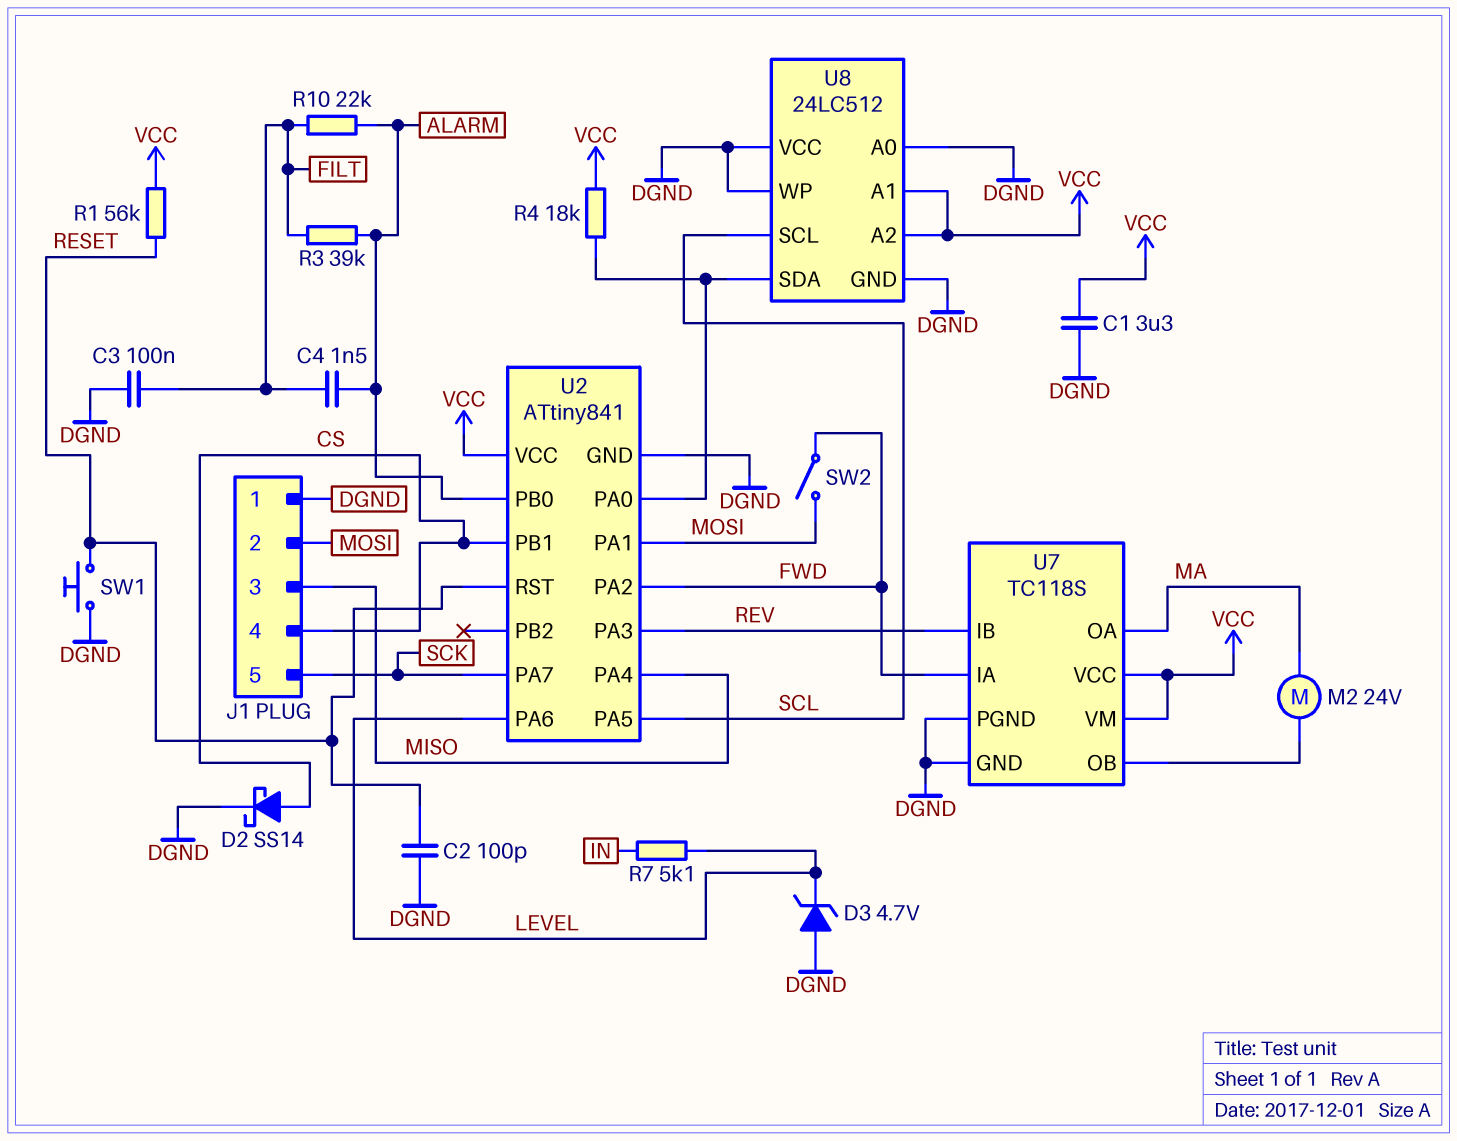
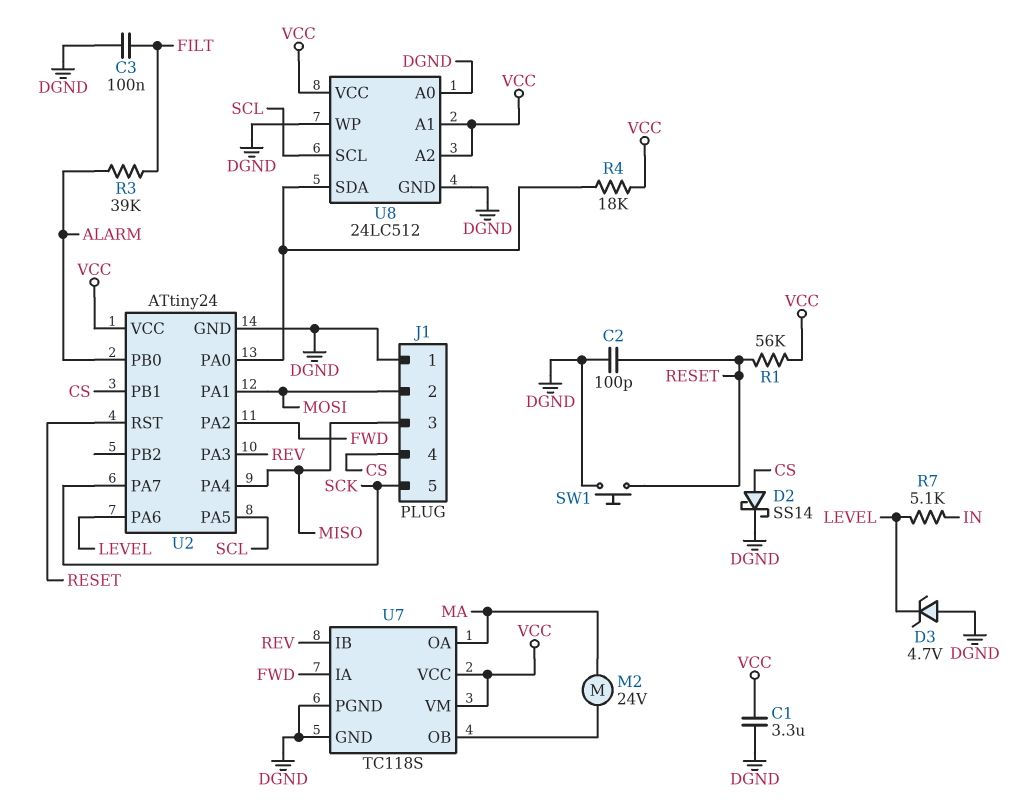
C4: 1.5nF (ALARM, FILT) -> none
R10: 22k (ALARM, FILT) -> none
SW2: switch (FWD, MOSI) -> none
U2: ATtiny841 -> ATtiny24
U8 pin VCC: DGND -> VCC

